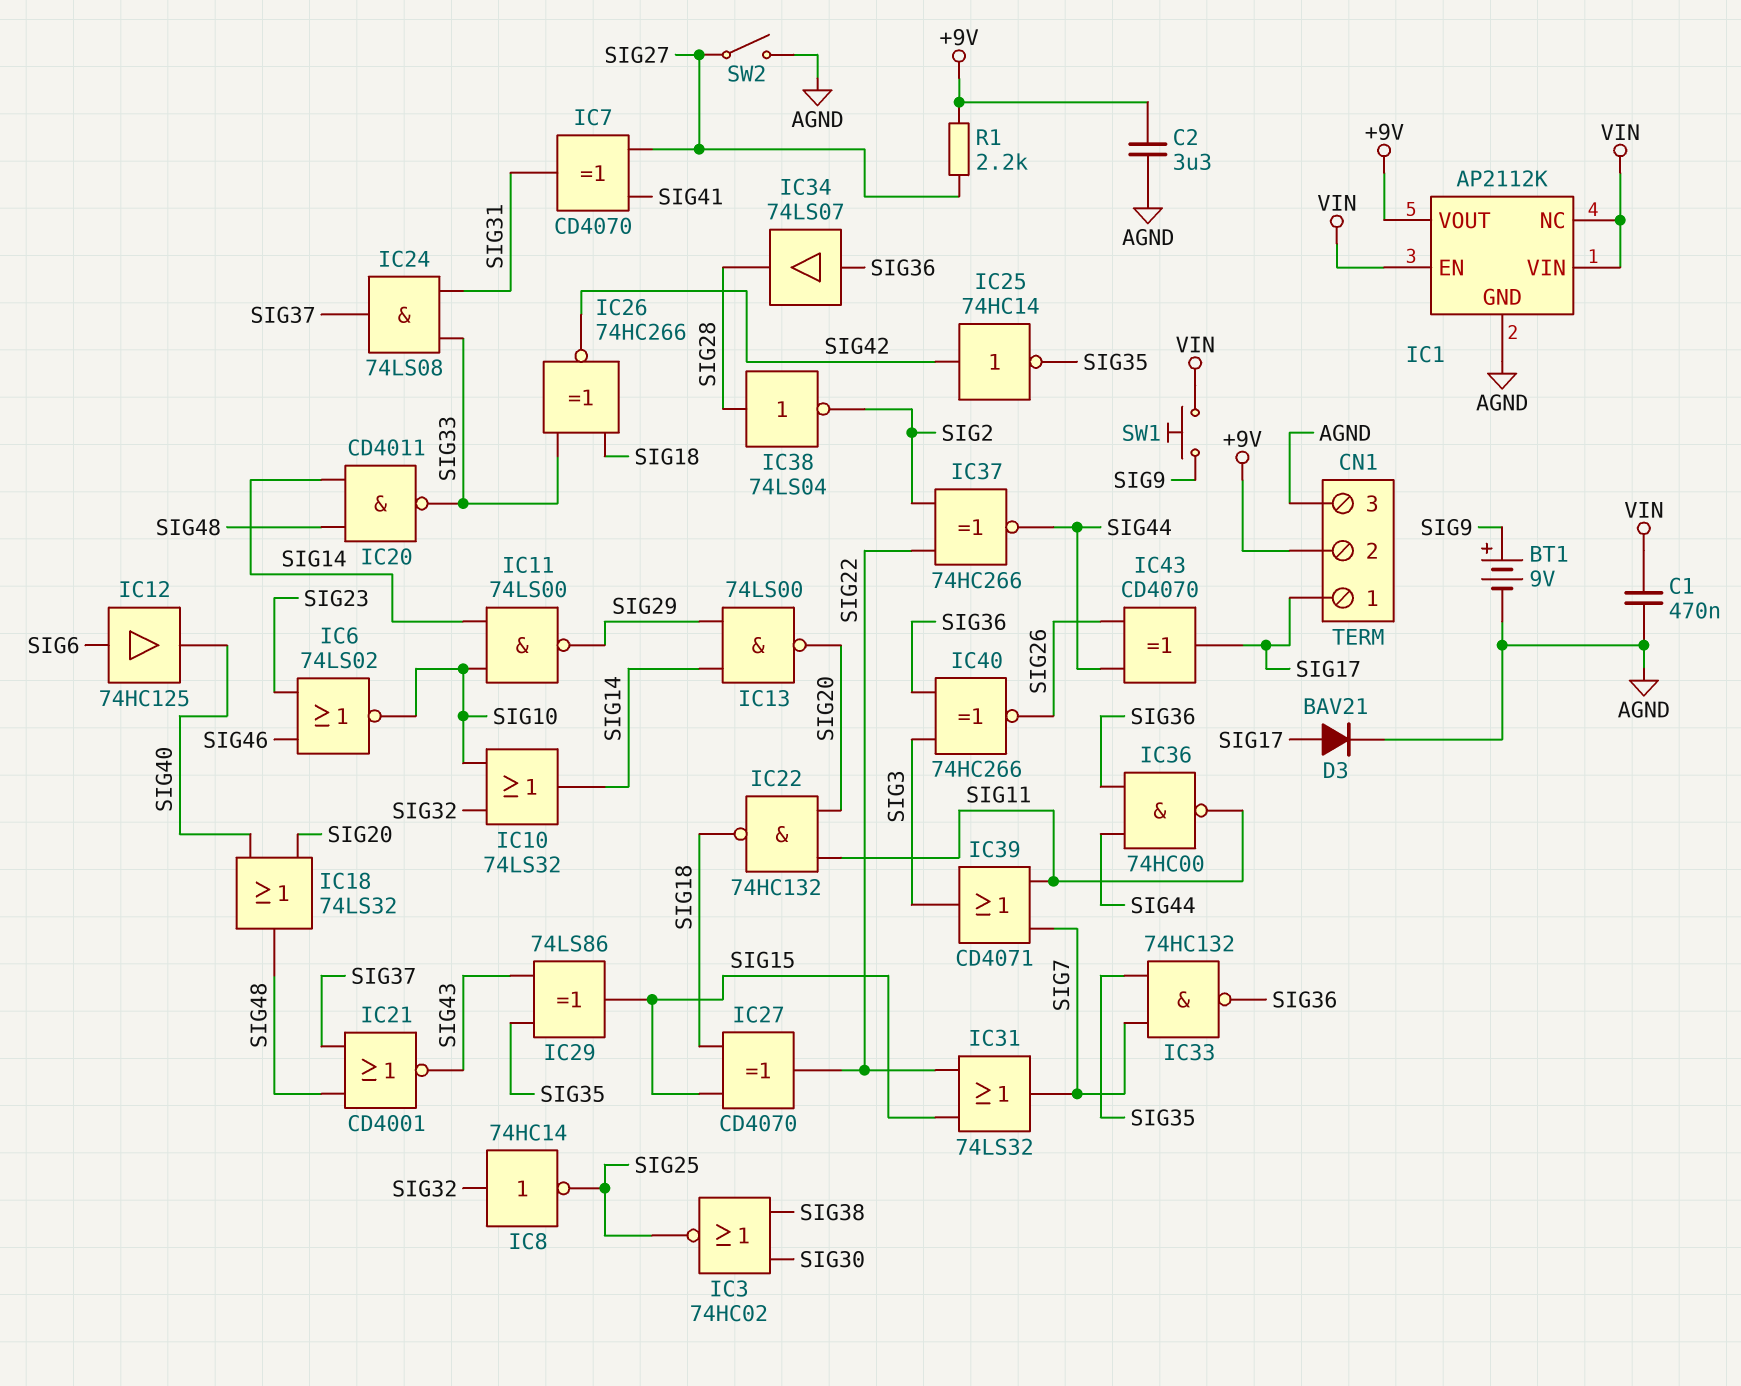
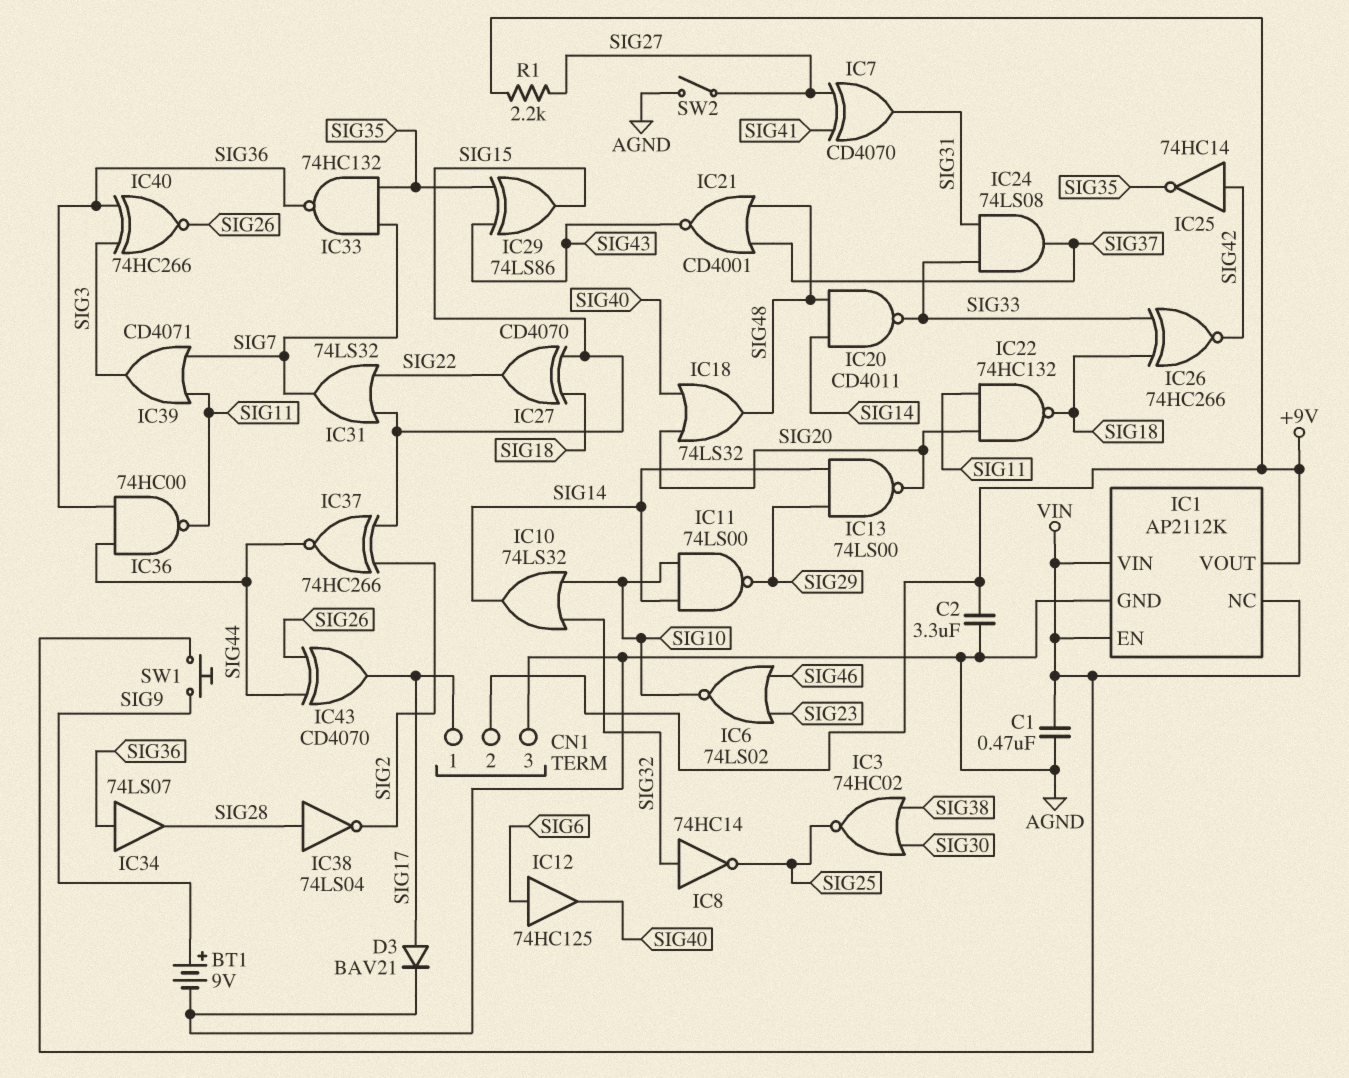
IC37: XNOR 74HC266 (in SIG2, in SIG22, out SIG44) -> XNOR 74HC266 (in SIG2, in SIG15, out SIG44)

